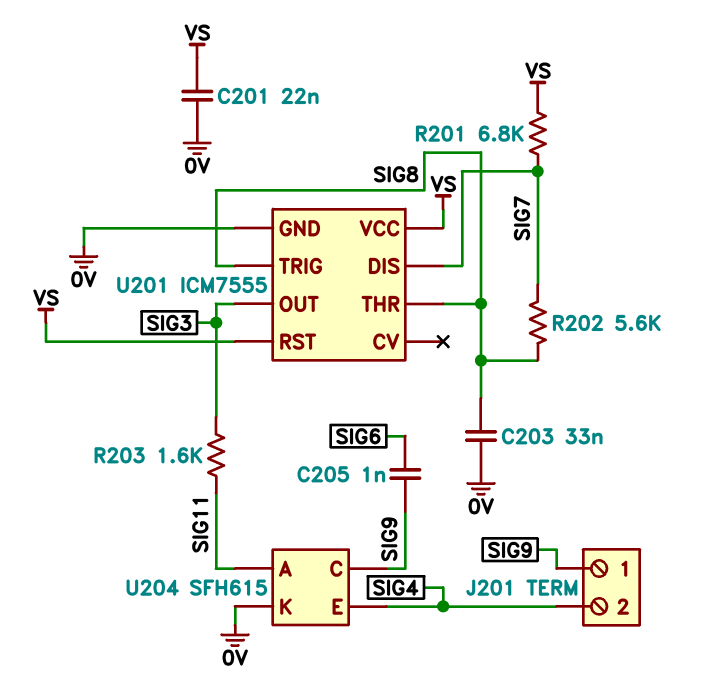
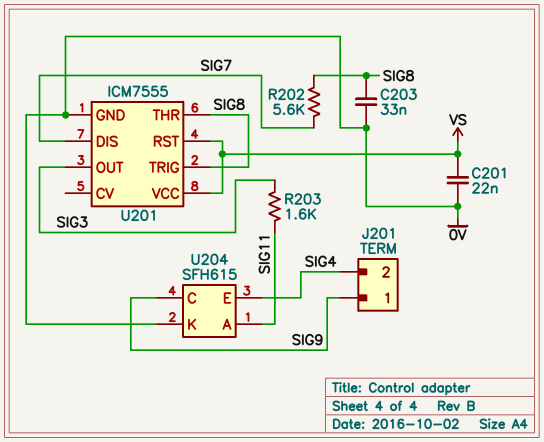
C205: 1nF (SIG6, SIG9) -> none
R201: 6.8k (SIG7, VS) -> none

